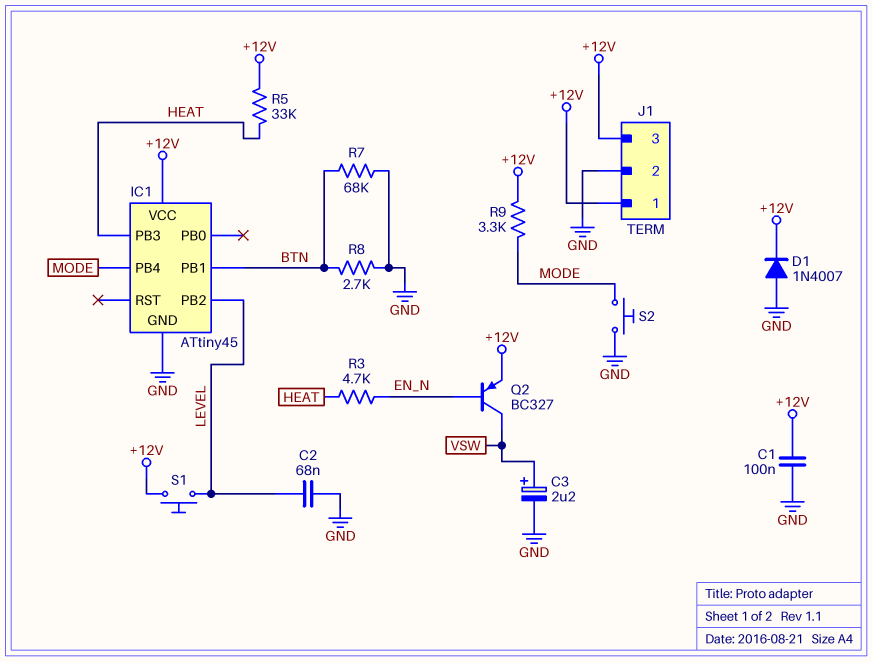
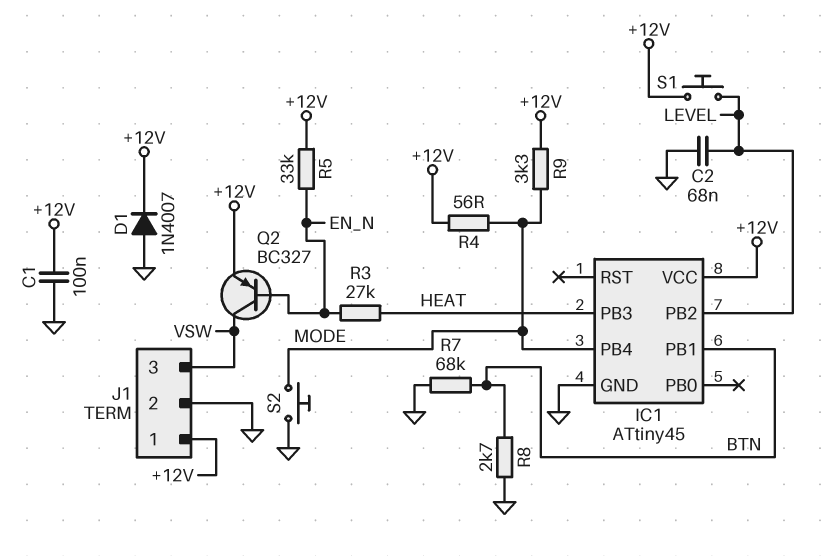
C3: 2.2uF (plus VSW, minus GND) -> none
J1 pin 3: +12V -> VSW
R3: 4.7k (EN_N, HEAT) -> 27k (EN_N, HEAT)
R4: none -> 56 (+12V, MODE)
R5: 33k (+12V, HEAT) -> 33k (+12V, EN_N)

